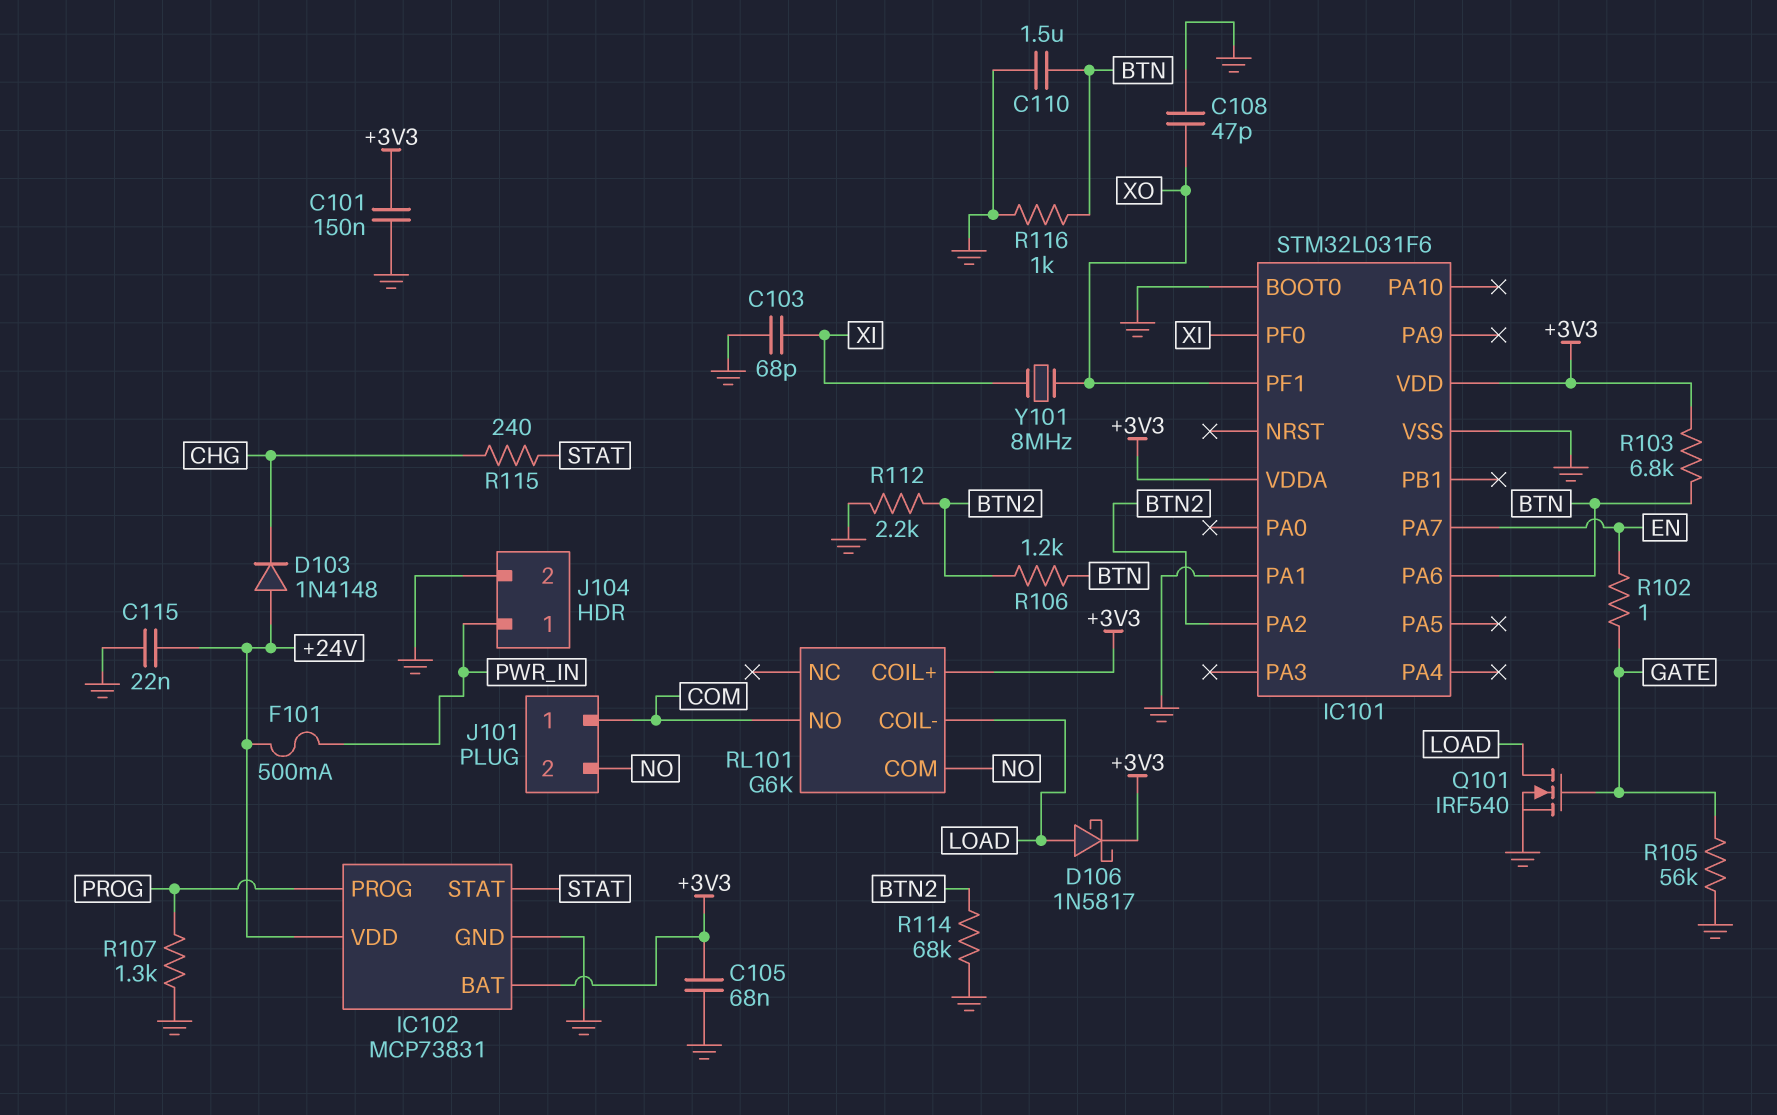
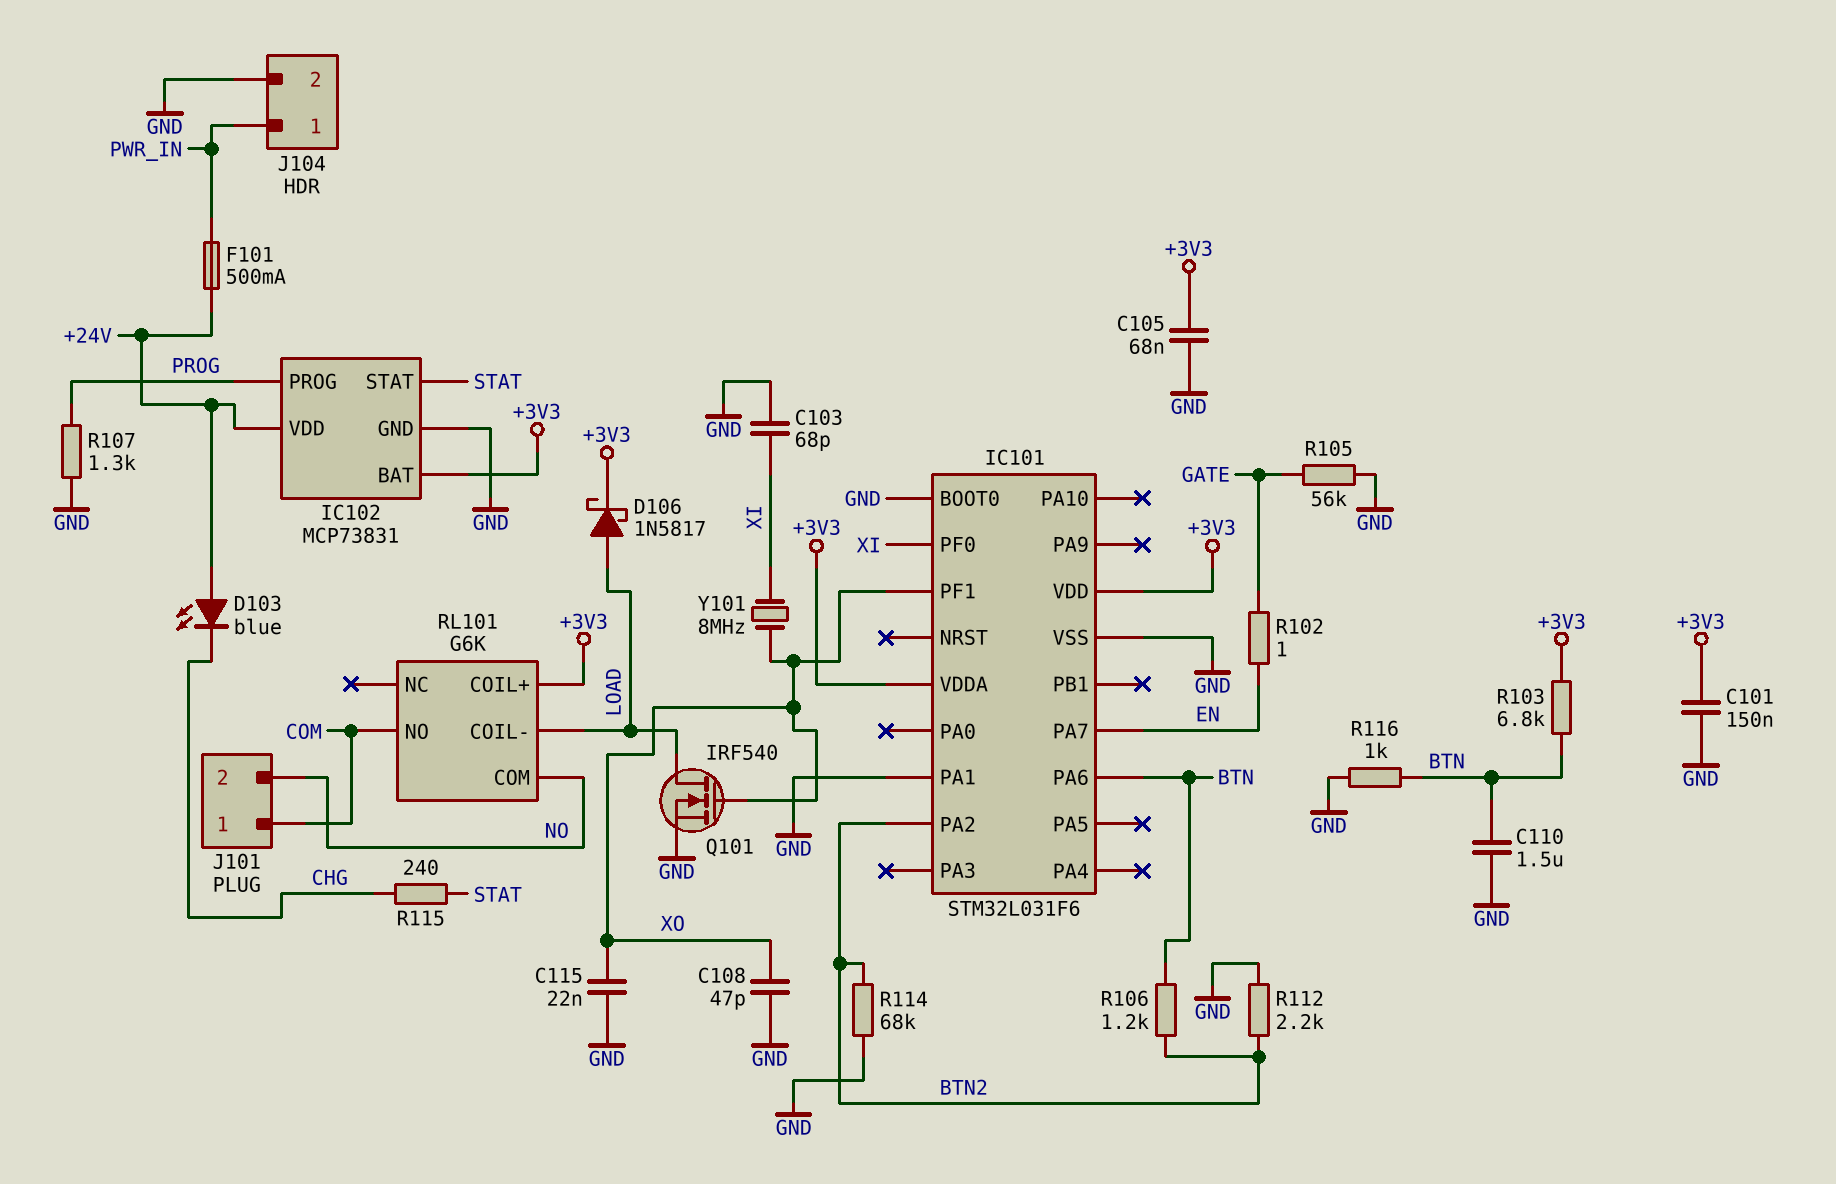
C115: 22nF (+24V, GND) -> 22nF (GND, XO)
D103: diode 1N4148 (A +24V, K CHG) -> LED blue (A +24V, K CHG)
Q101: NMOS IRF540 (G GATE, D LOAD, S GND) -> NMOS IRF540 (G XO, D LOAD, S GND)

